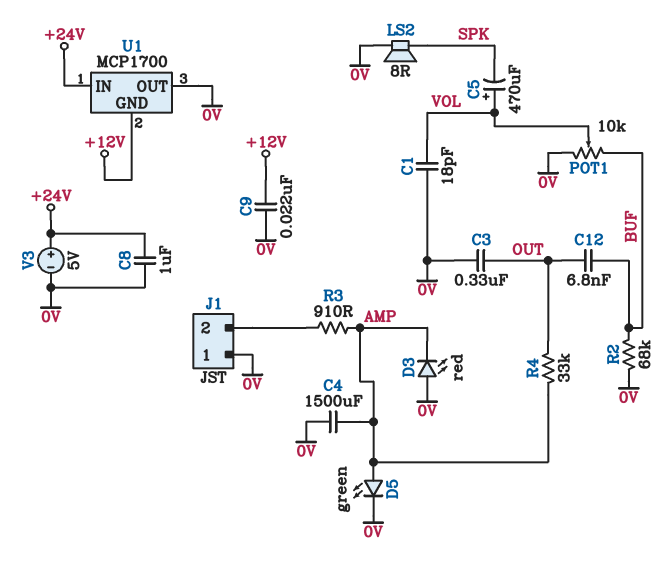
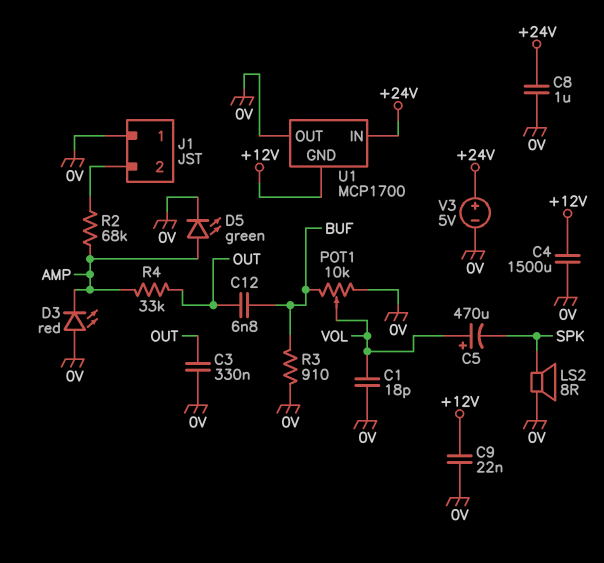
C4: 1500uF (0V, AMP) -> 1500uF (+12V, 0V)
R2: 68k (0V, BUF) -> 68k (AMP, J1/2)
R3: 910 (AMP, J1/2) -> 910 (0V, BUF)

